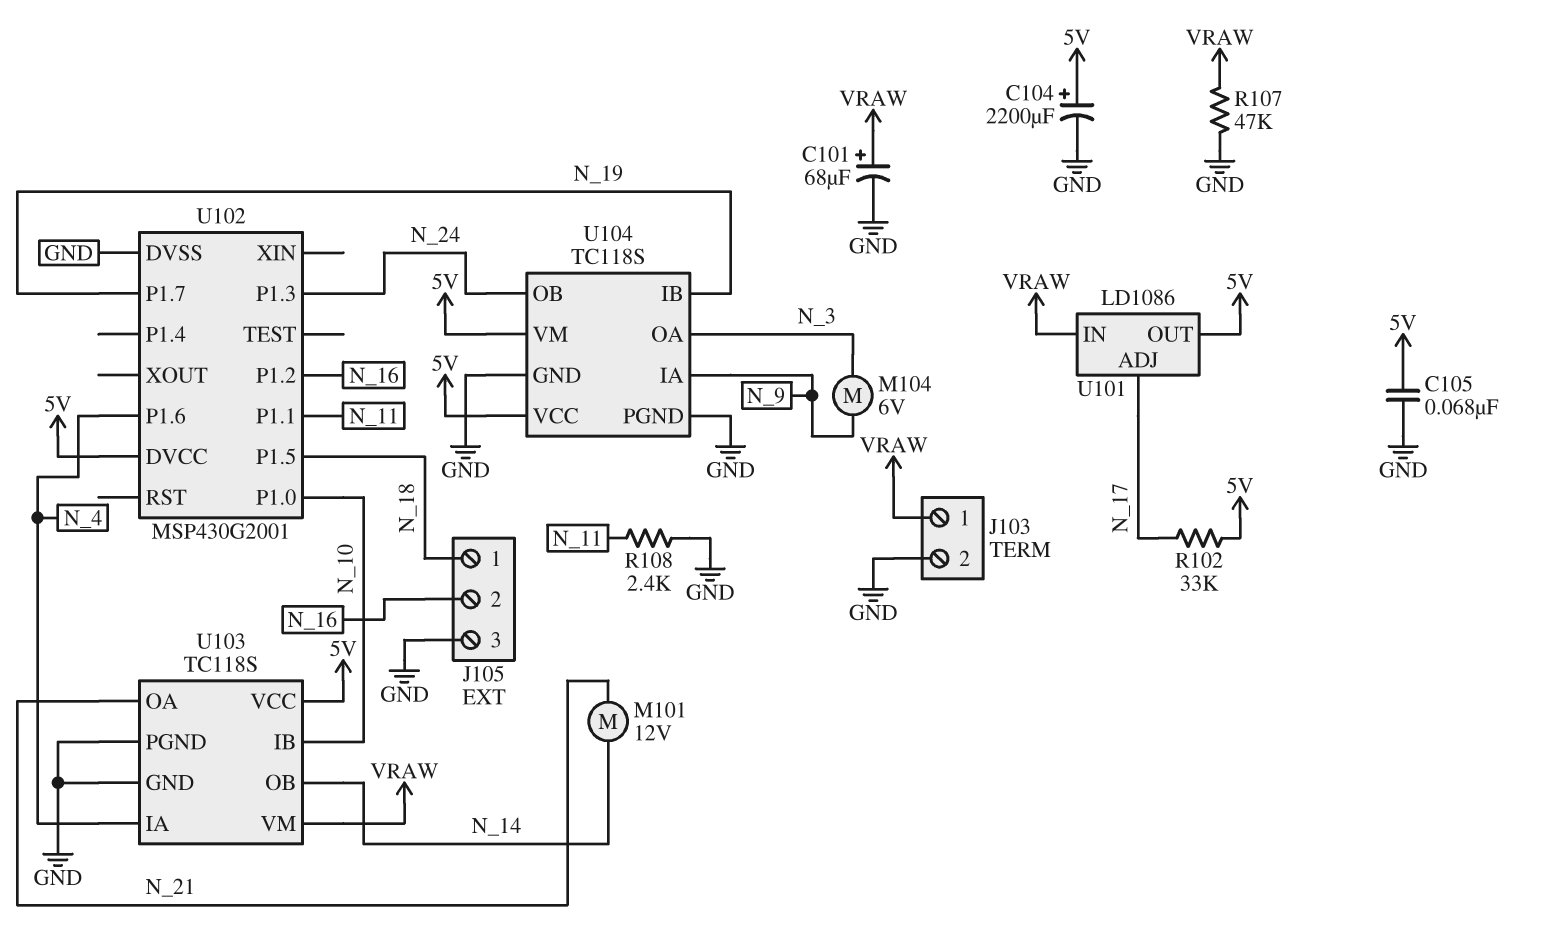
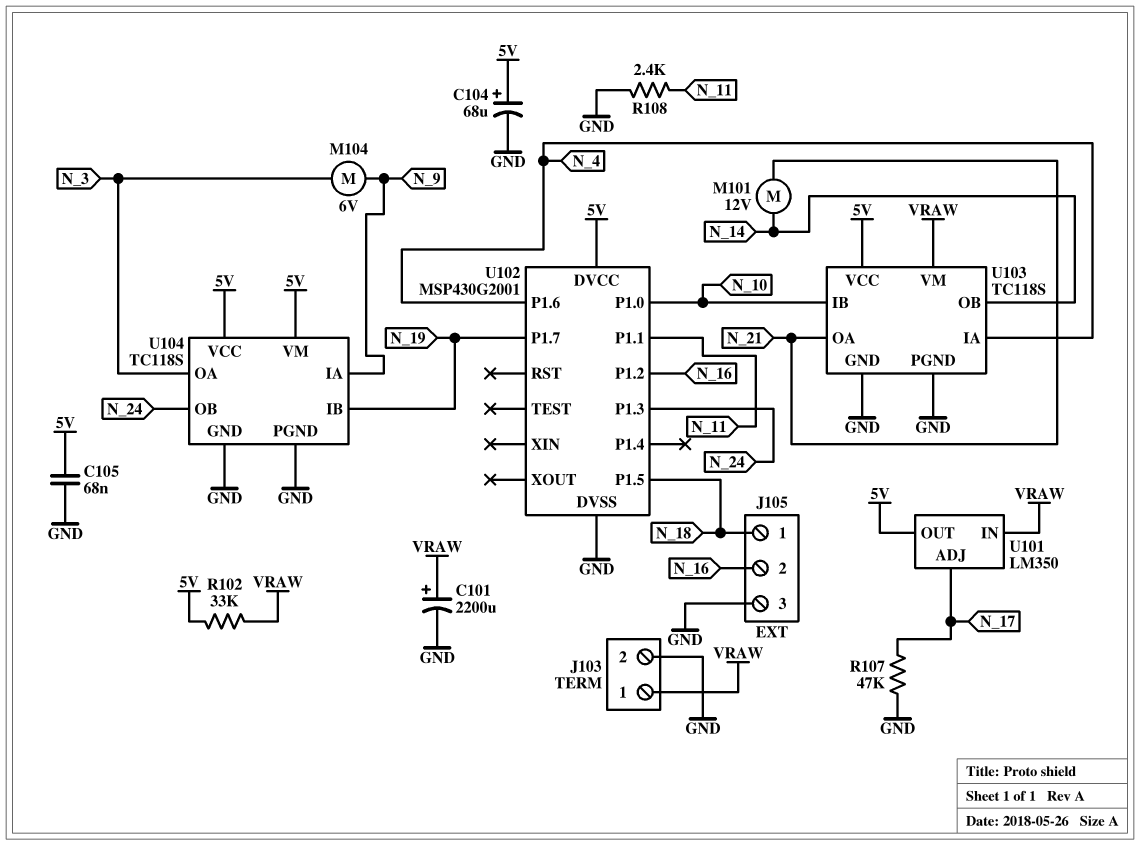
C101: 68uF (plus VRAW, minus GND) -> 2200uF (plus VRAW, minus GND)
C104: 2200uF (plus 5V, minus GND) -> 68uF (plus 5V, minus GND)
R102: 33k (5V, N_17) -> 33k (5V, VRAW)
R107: 47k (GND, VRAW) -> 47k (GND, N_17)
U101: LD1086 -> LM350

